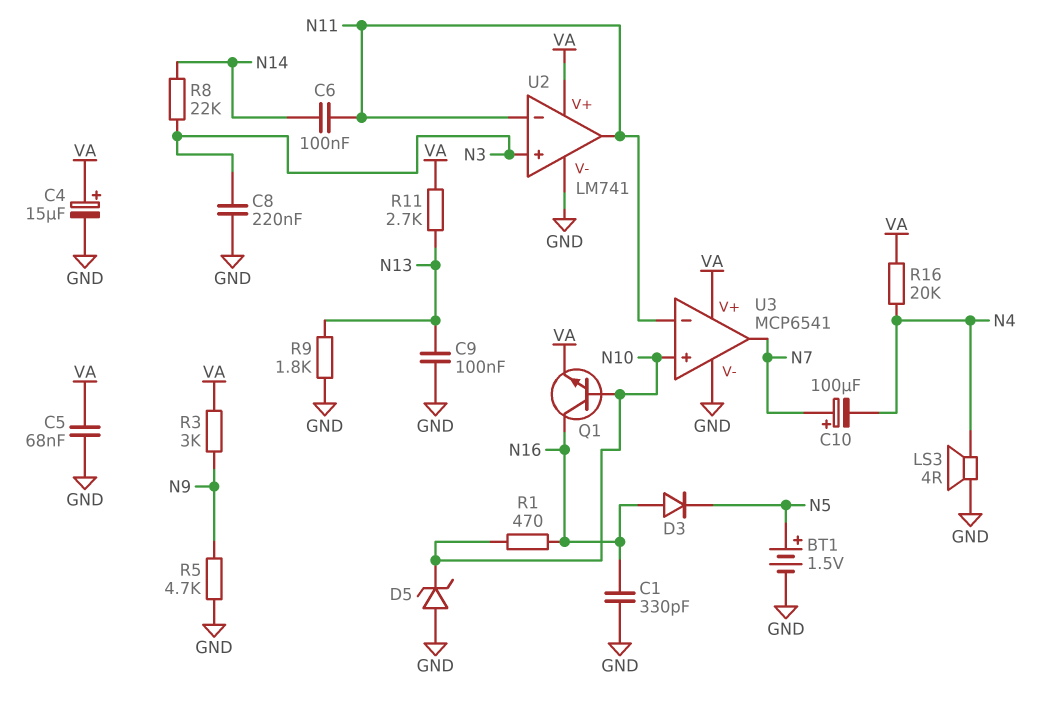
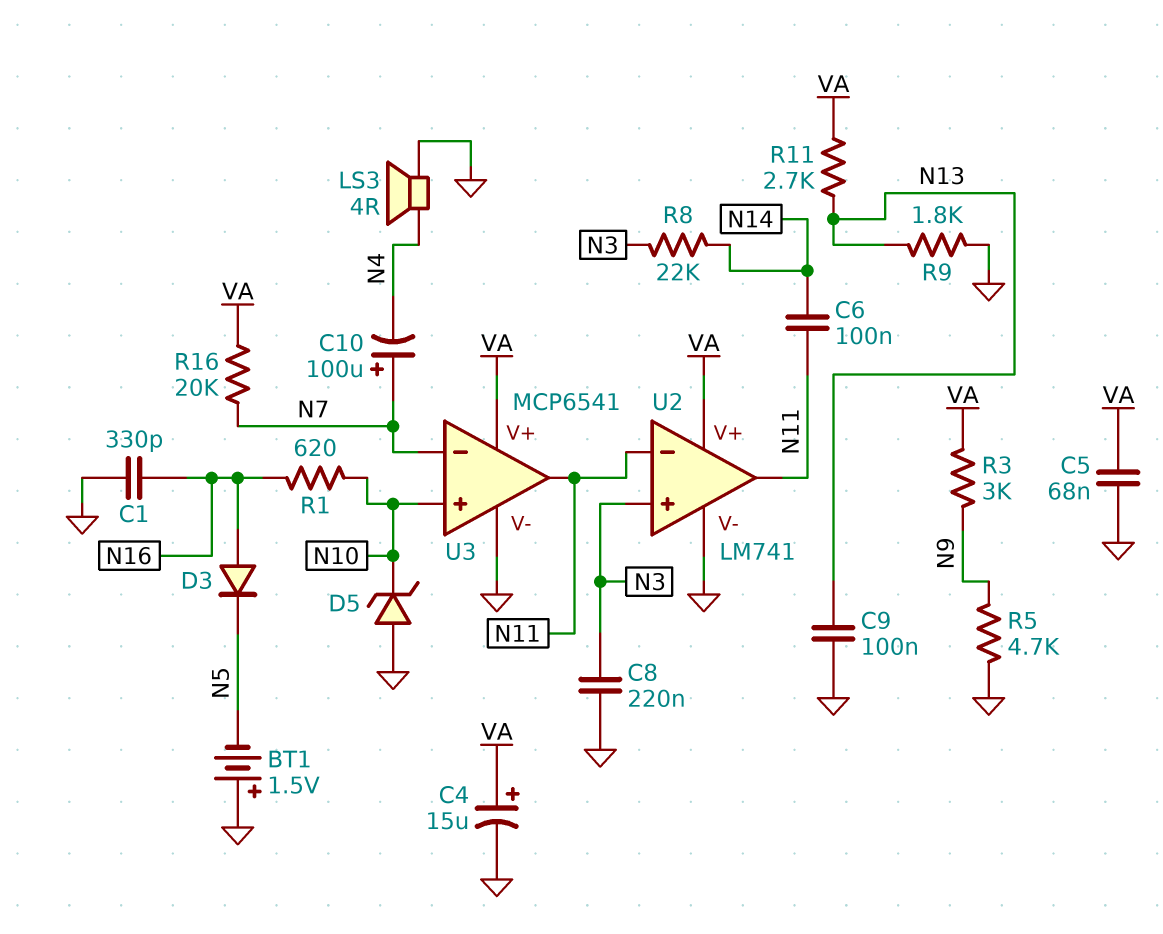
BT1: 1.5V (plus N5, minus GND) -> 1.5V (plus GND, minus N5)
Q1: NPN (B N10, C N16, E VA) -> none
R1: 470 (N10, N16) -> 620 (N10, N16)
R16: 20k (N4, VA) -> 20k (N7, VA)
U3 pin in-: N11 -> N7
U3 pin out: N7 -> N11

